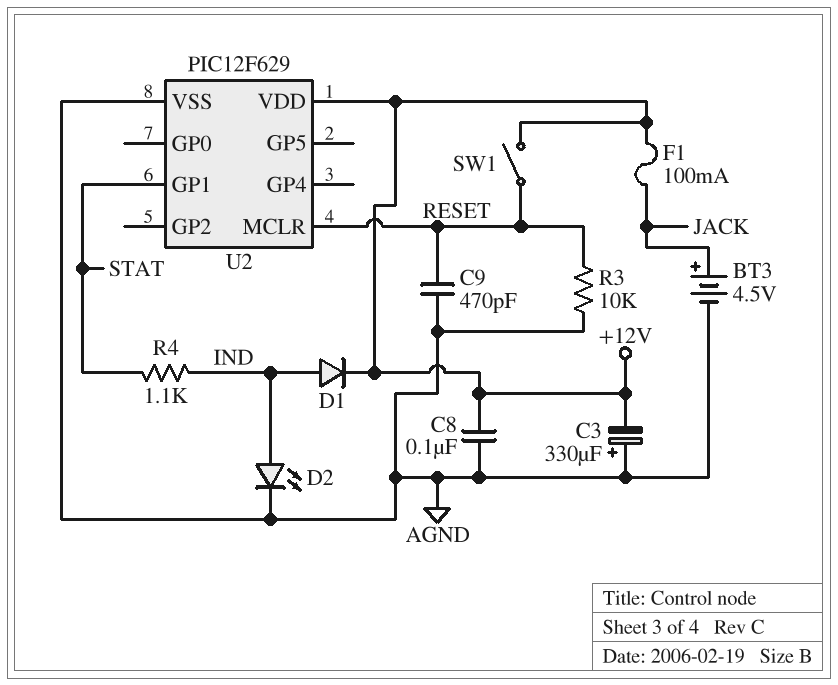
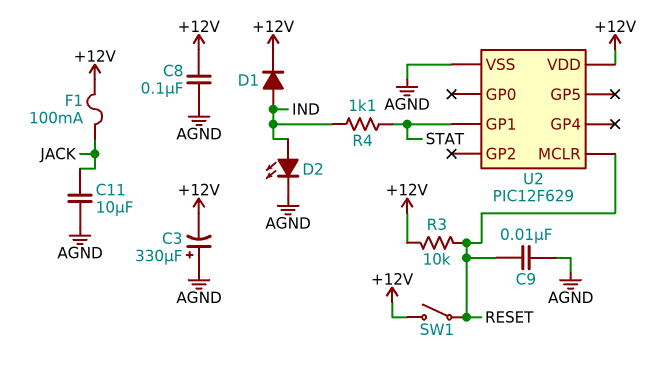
BT3: 4.5V (plus JACK, minus AGND) -> none
C9: 470pF (AGND, RESET) -> 10nF (AGND, RESET)
C11: none -> 10uF (AGND, JACK)
R3: 10k (AGND, RESET) -> 10k (+12V, RESET)

